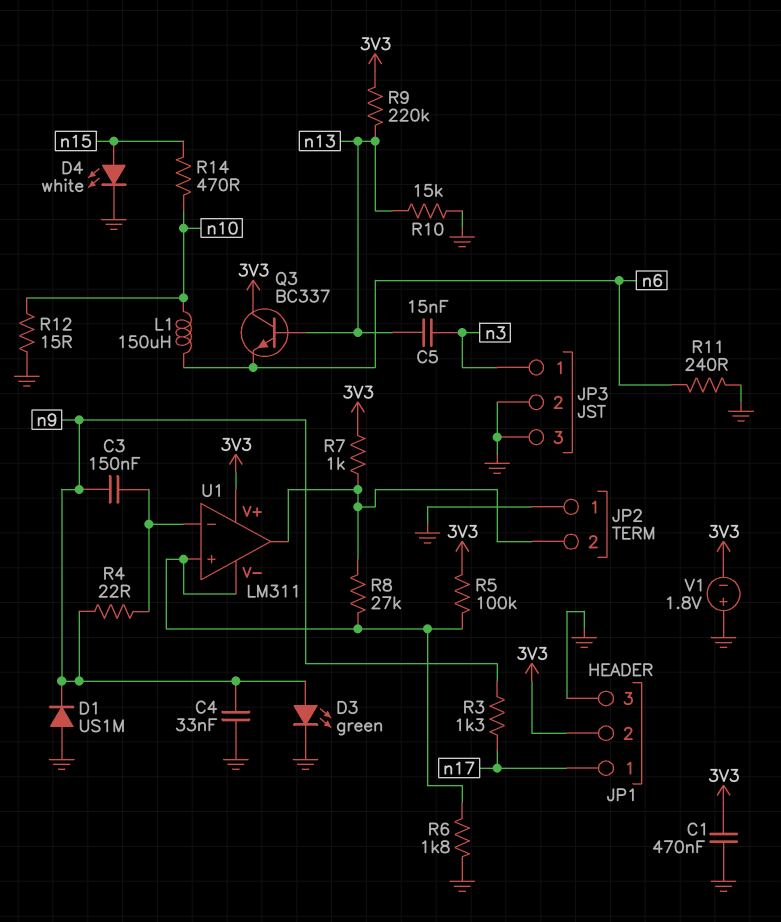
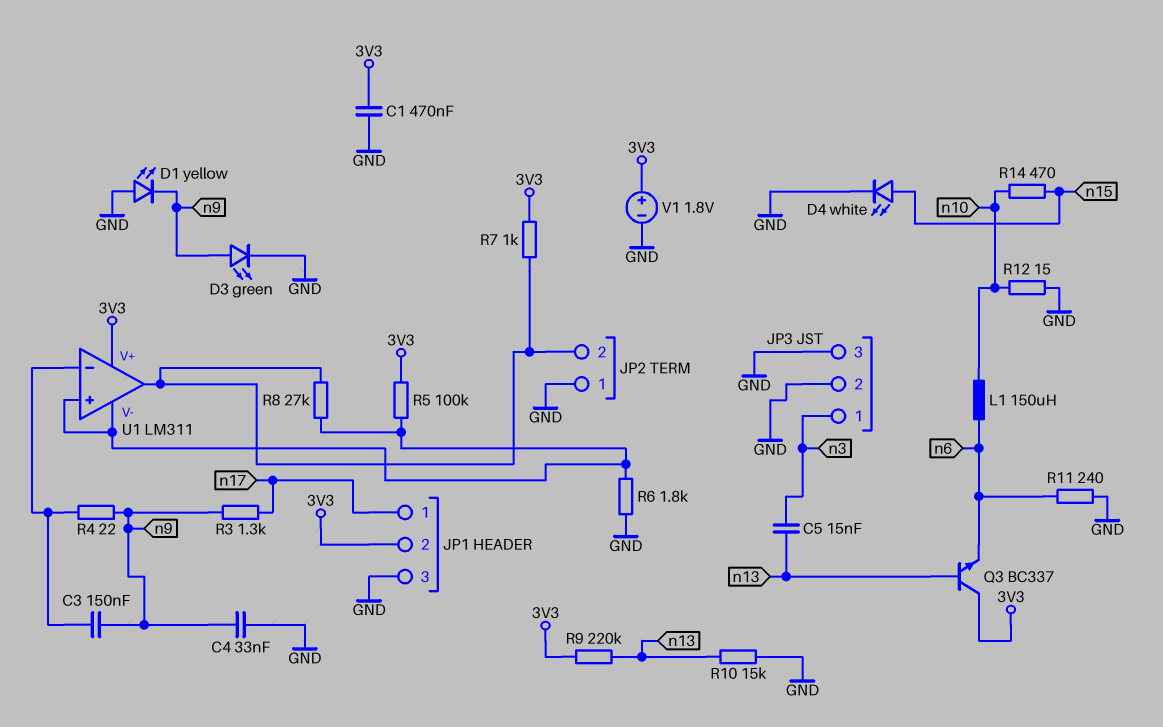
D1: diode US1M (A GND, K n9) -> LED yellow (A GND, K n9)
V1: 1.8V (plus GND, minus 3V3) -> 1.8V (plus 3V3, minus GND)

